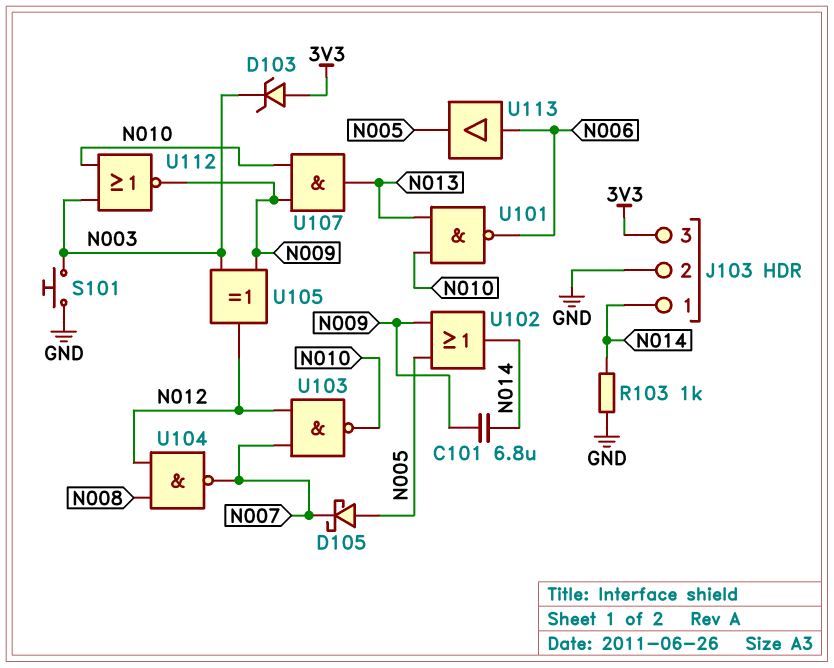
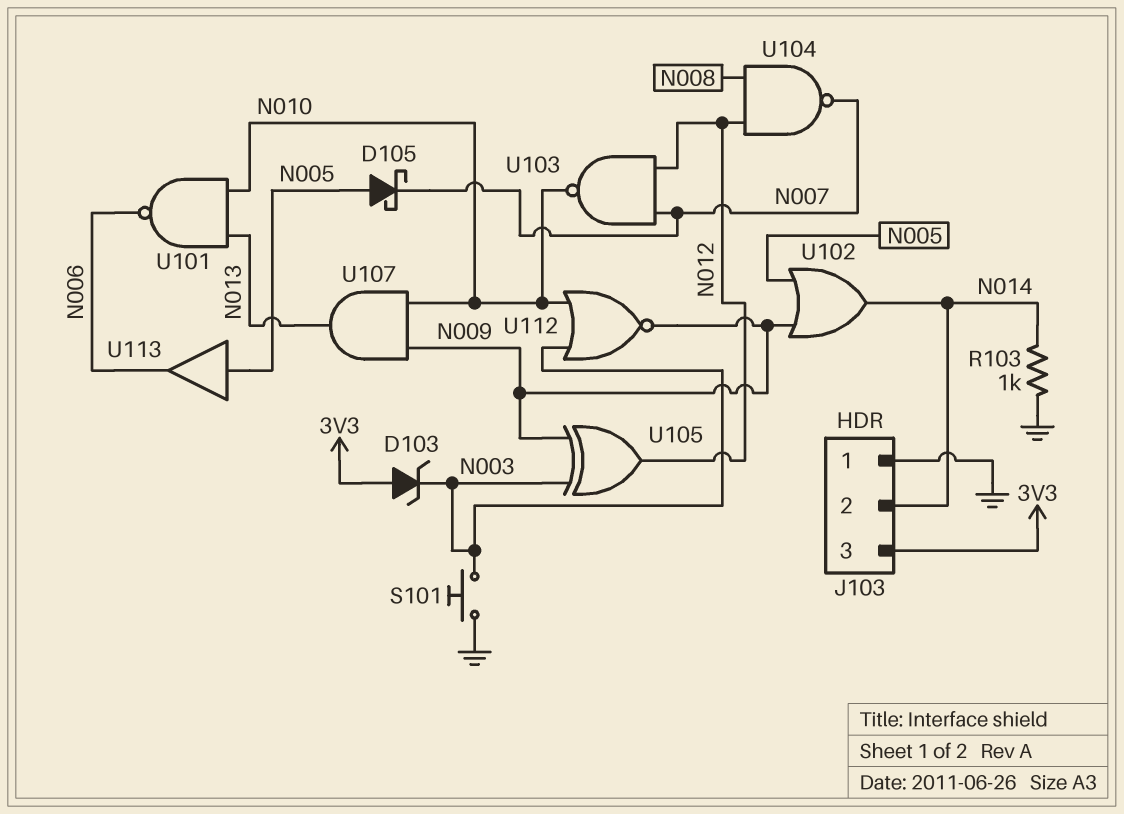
C101: 6.8uF (N009, N014) -> none
J103 pin 1: N014 -> GND
J103 pin 2: GND -> N014
U113: buffer (in N006, out N005) -> buffer (in N005, out N006)

